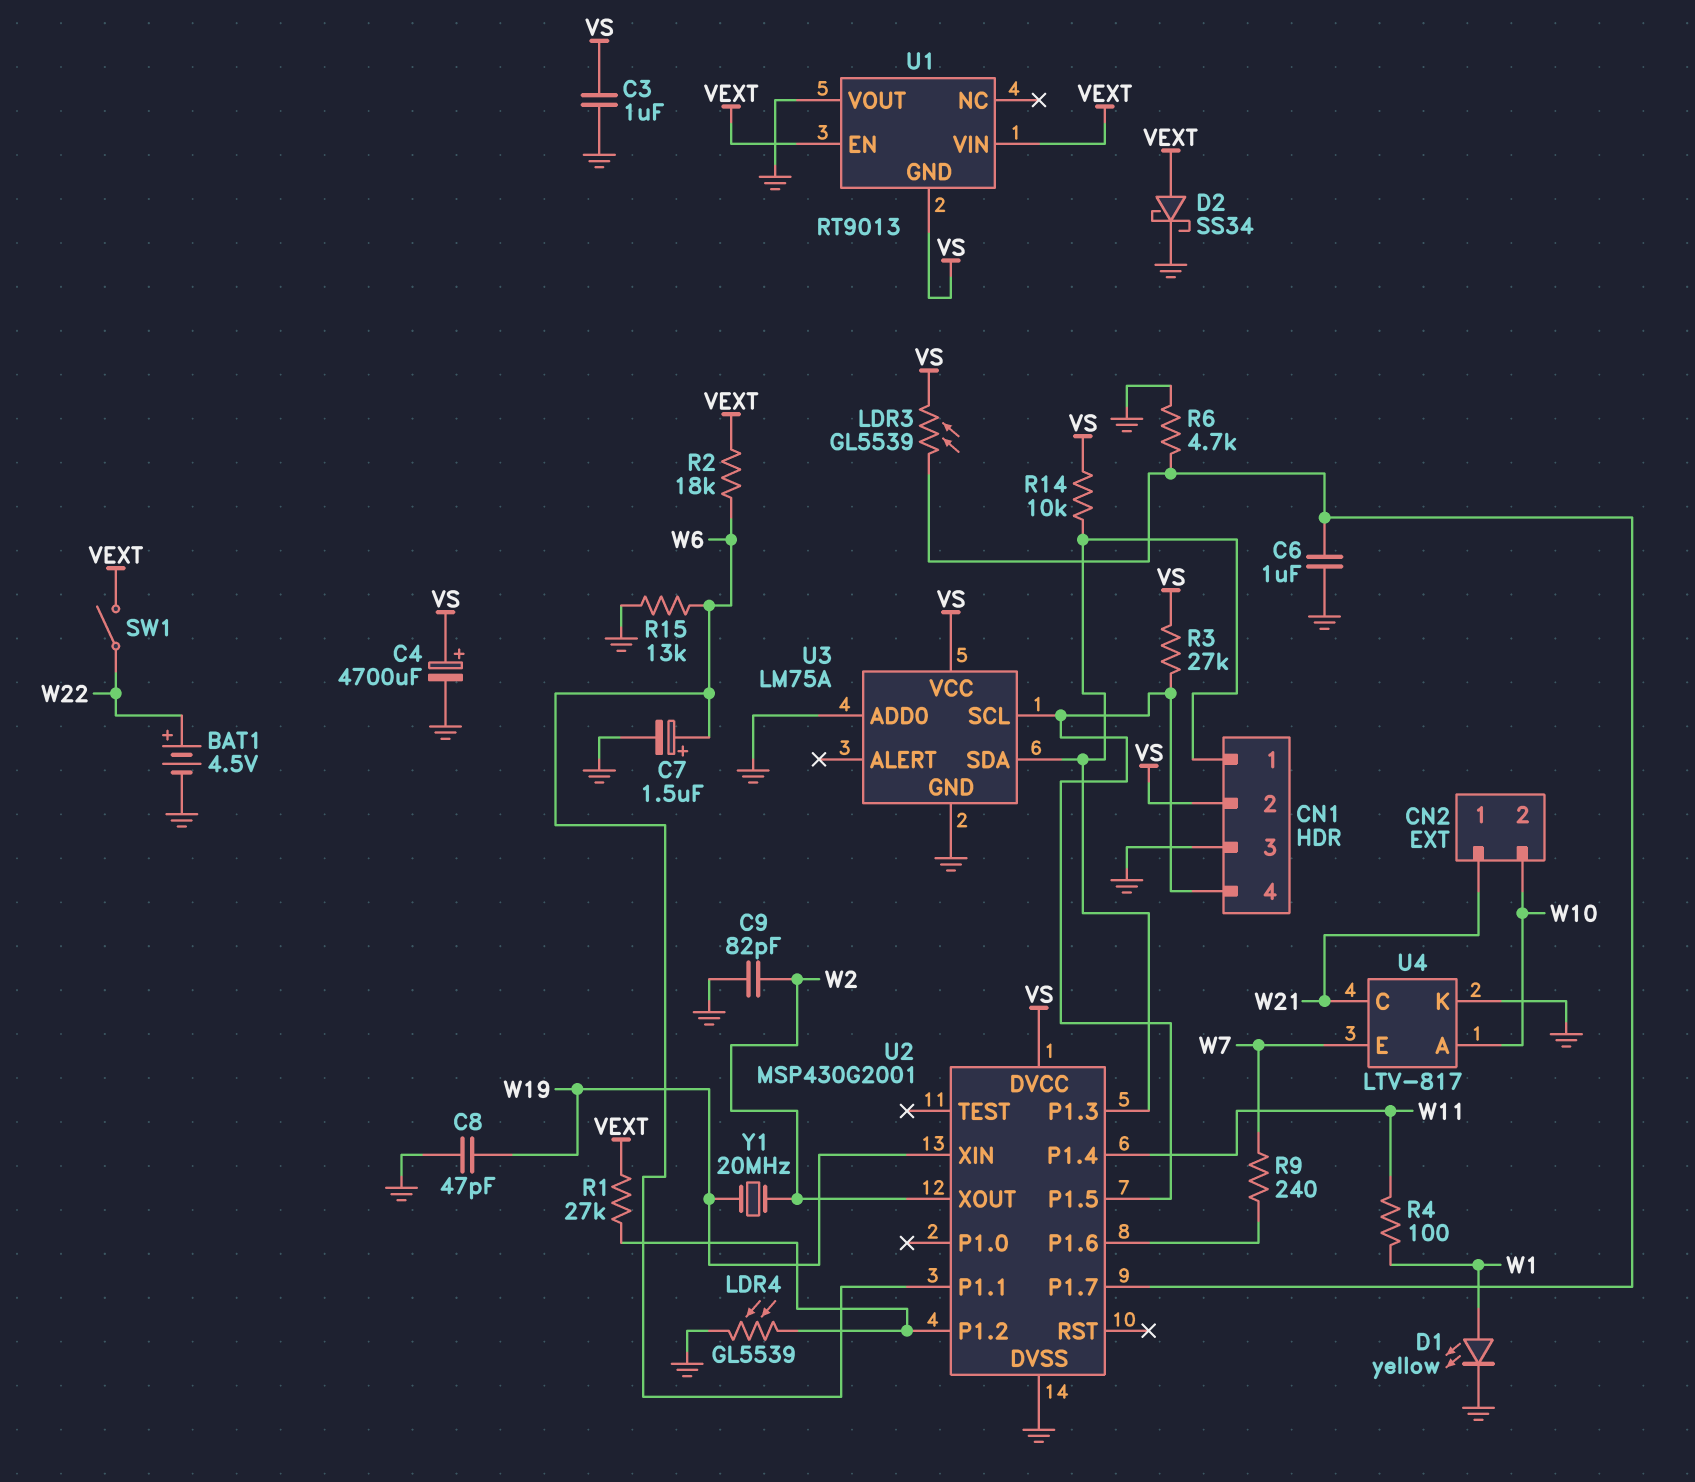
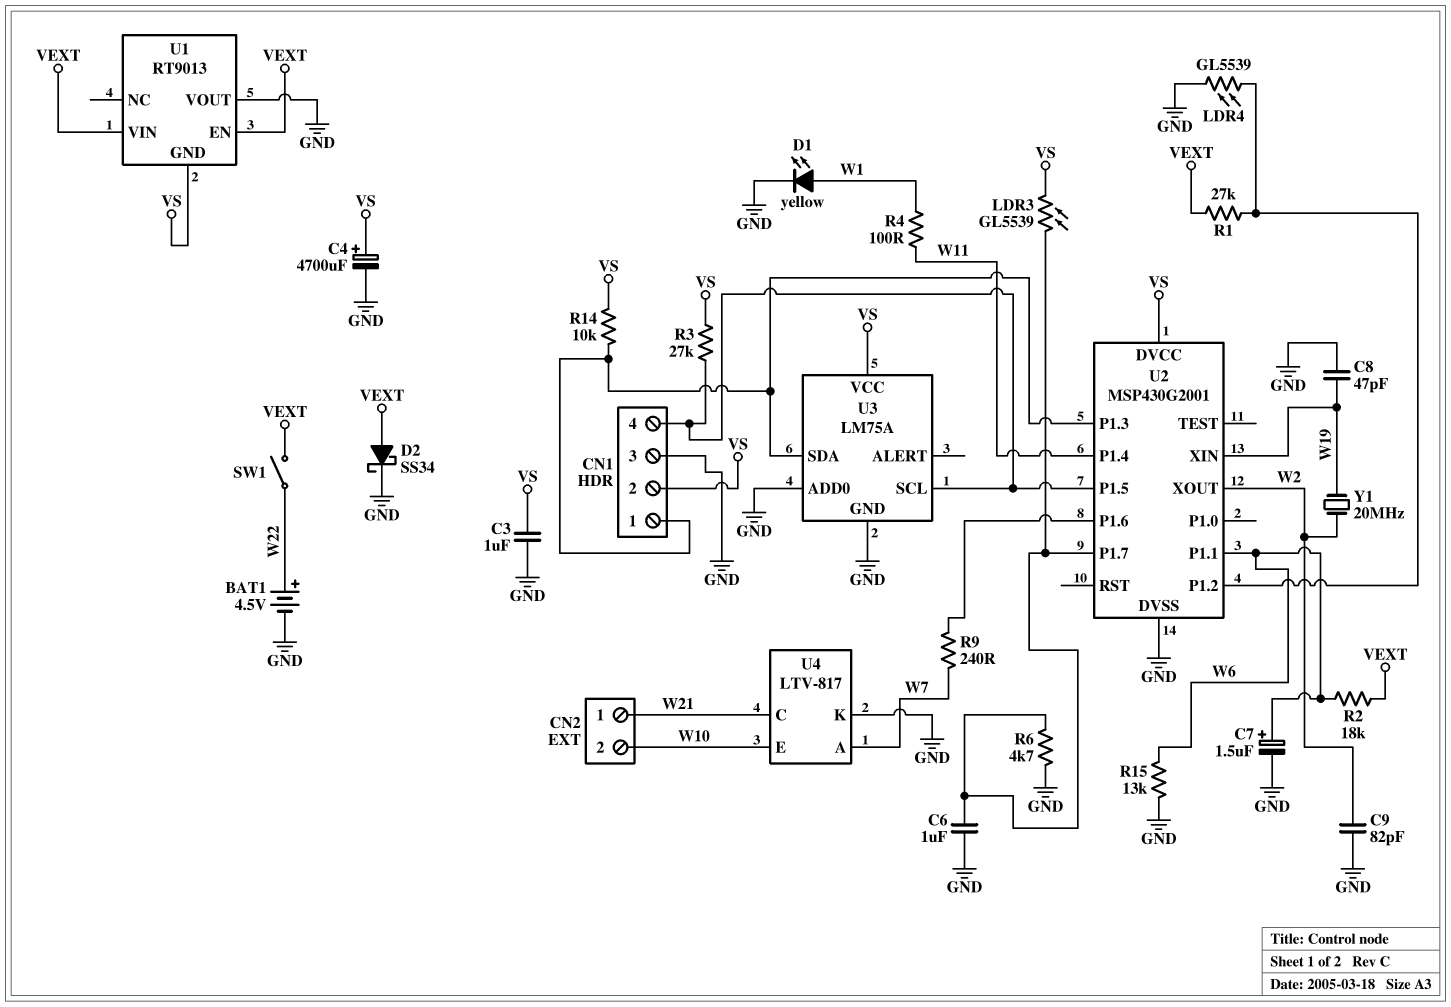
U4 pin A: W10 -> W7
U4 pin E: W7 -> W10

